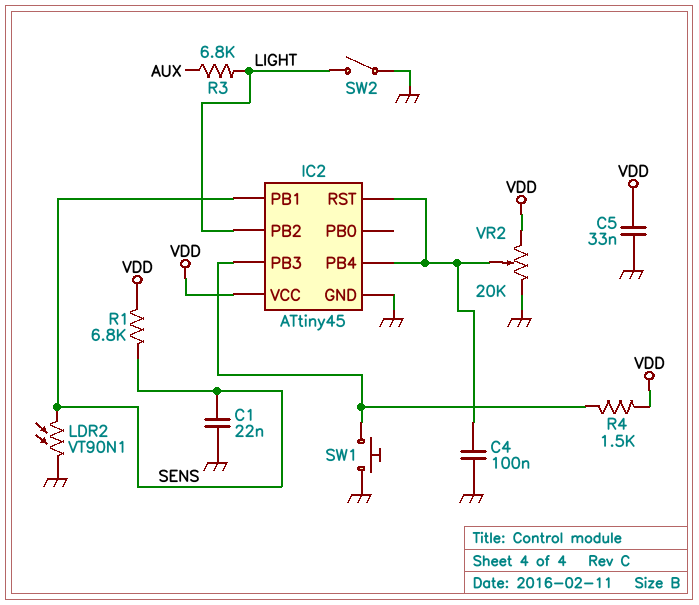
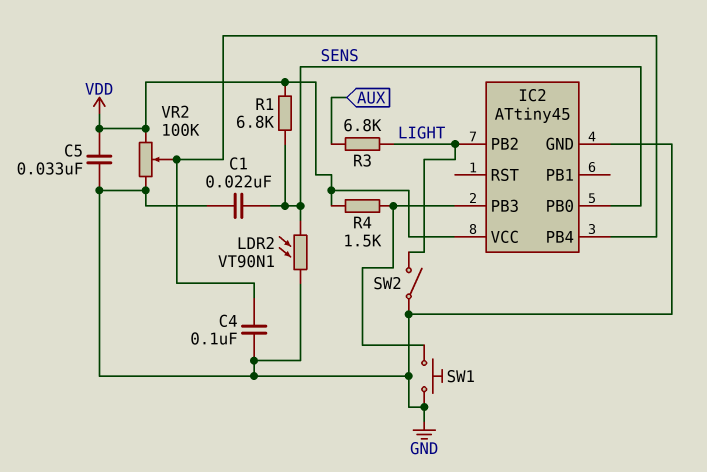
IC2 pin PB0: none -> SENS
IC2 pin PB1: SENS -> none
IC2 pin RST: IC2/PB4 -> none
VR2: 20k (GND, VDD, wiper IC2/PB4) -> 100k (GND, VDD, wiper IC2/PB4)

